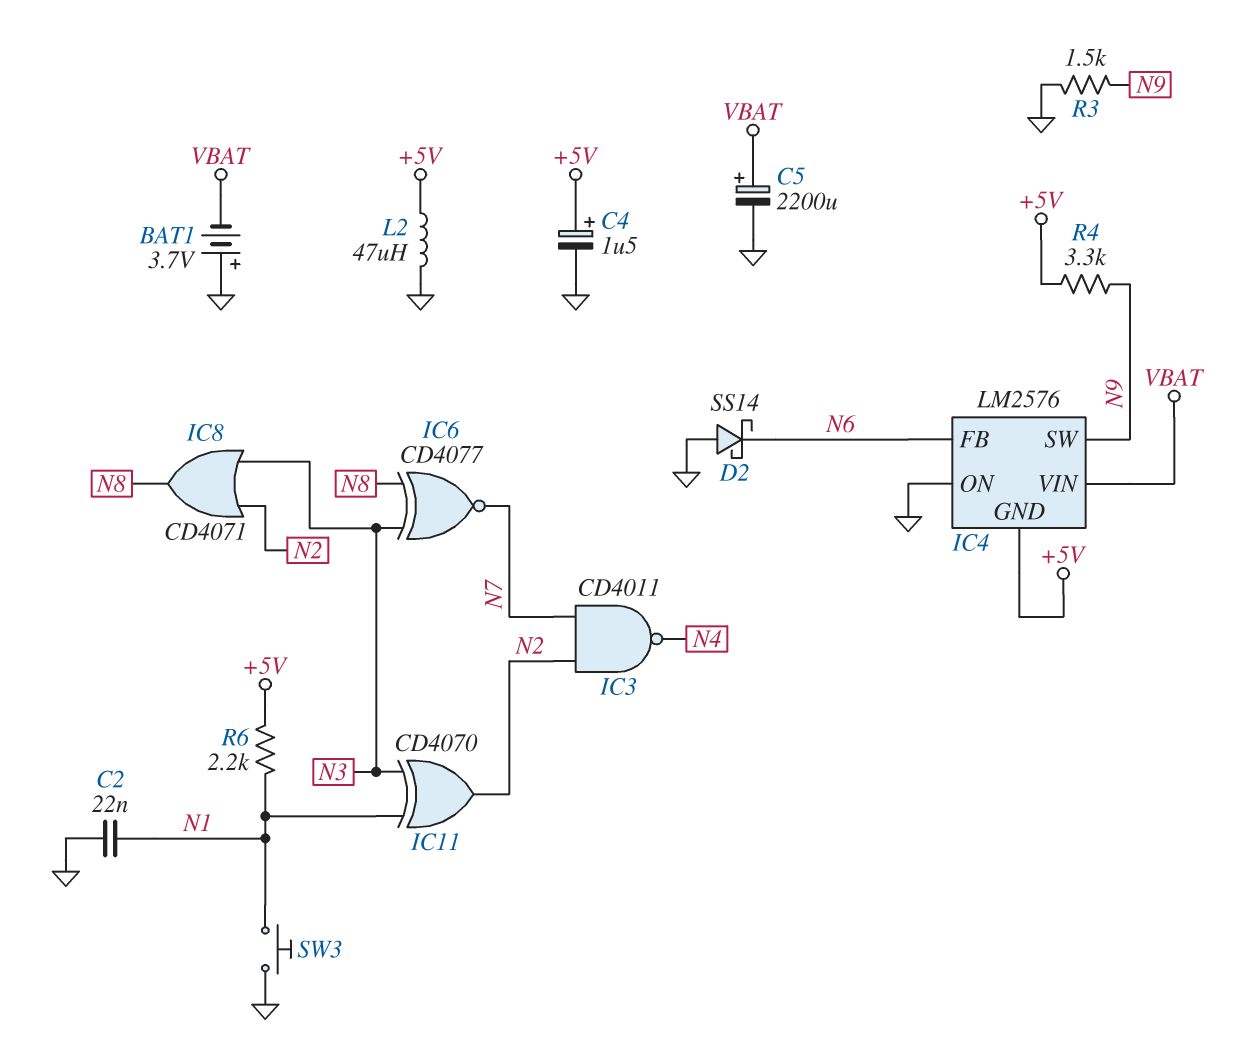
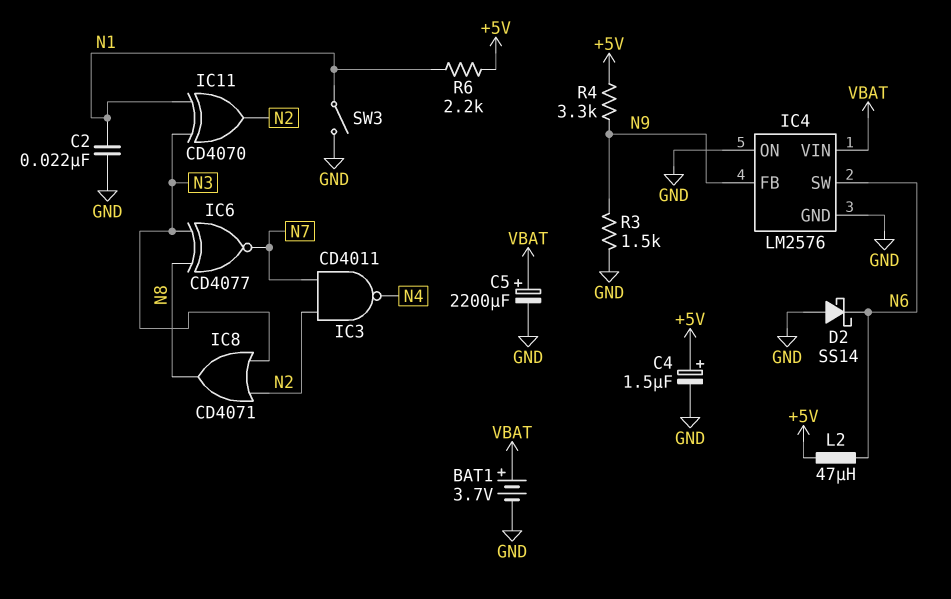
BAT1: 3.7V (plus GND, minus VBAT) -> 3.7V (plus VBAT, minus GND)
IC4 pin FB: N6 -> N9
IC4 pin GND: +5V -> GND
IC4 pin SW: N9 -> N6
L2: 47uH (+5V, GND) -> 47uH (+5V, N6)
SW3: button (GND, N1) -> switch (GND, N1)

